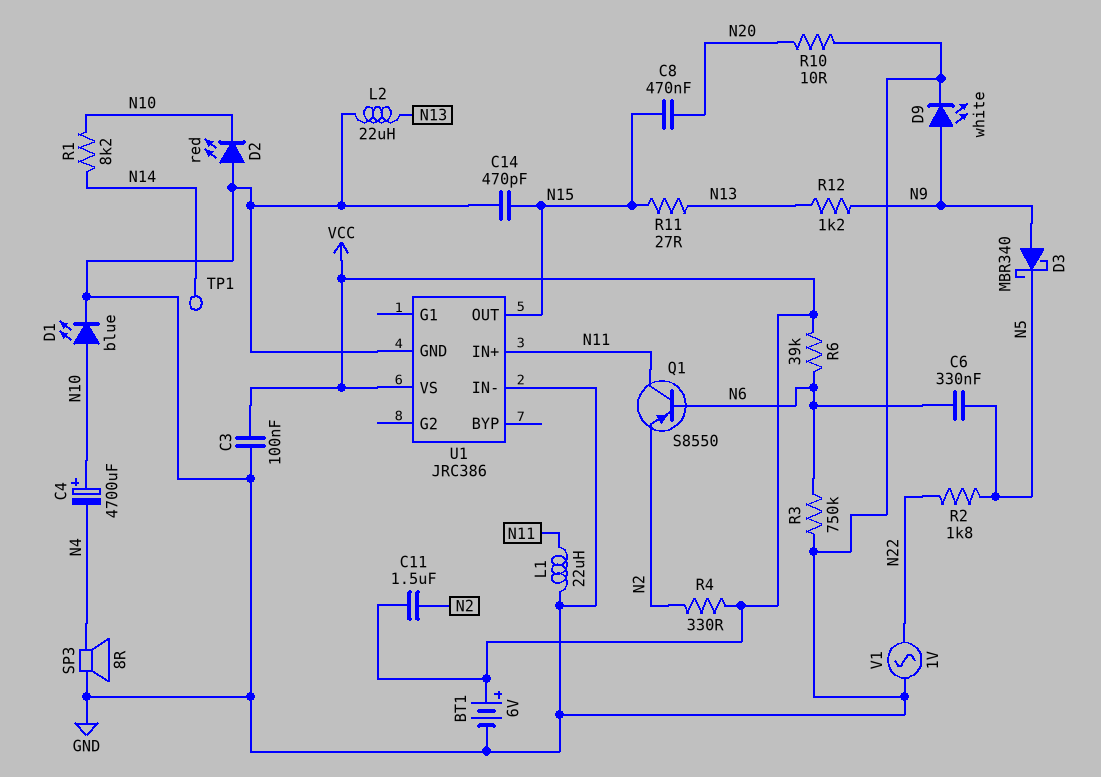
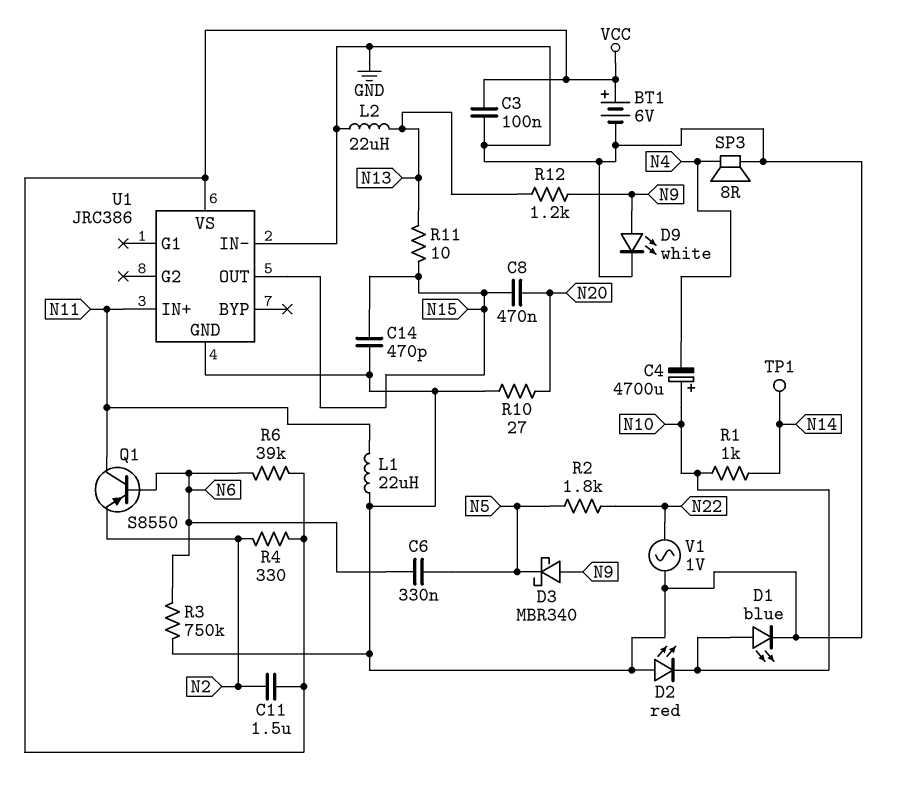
R1: 8.2k (N10, N14) -> 1k (N10, N14)
R10: 10 (GND, N20) -> 27 (GND, N20)
R11: 27 (N13, N15) -> 10 (N13, N15)

